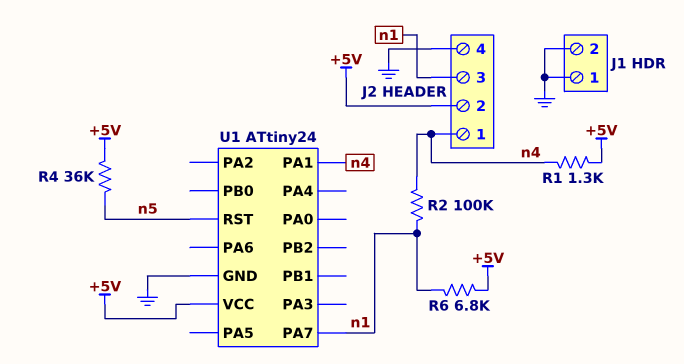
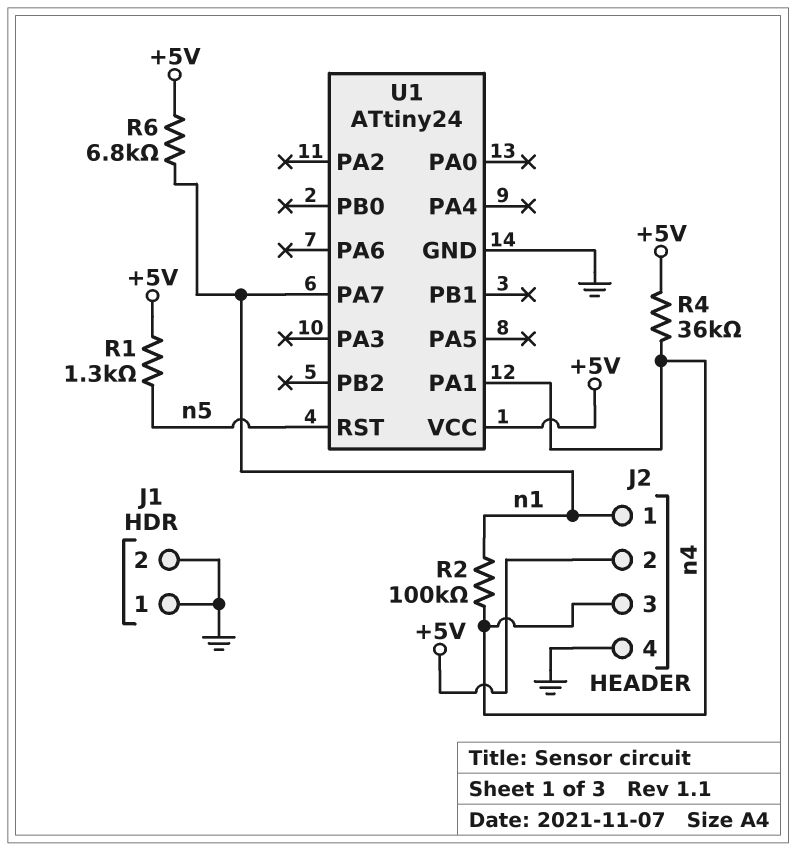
J2 pin 1: n4 -> n1
J2 pin 3: n1 -> n4
R1: 1.3k (+5V, n4) -> 1.3k (+5V, n5)
R4: 36k (+5V, n5) -> 36k (+5V, n4)

